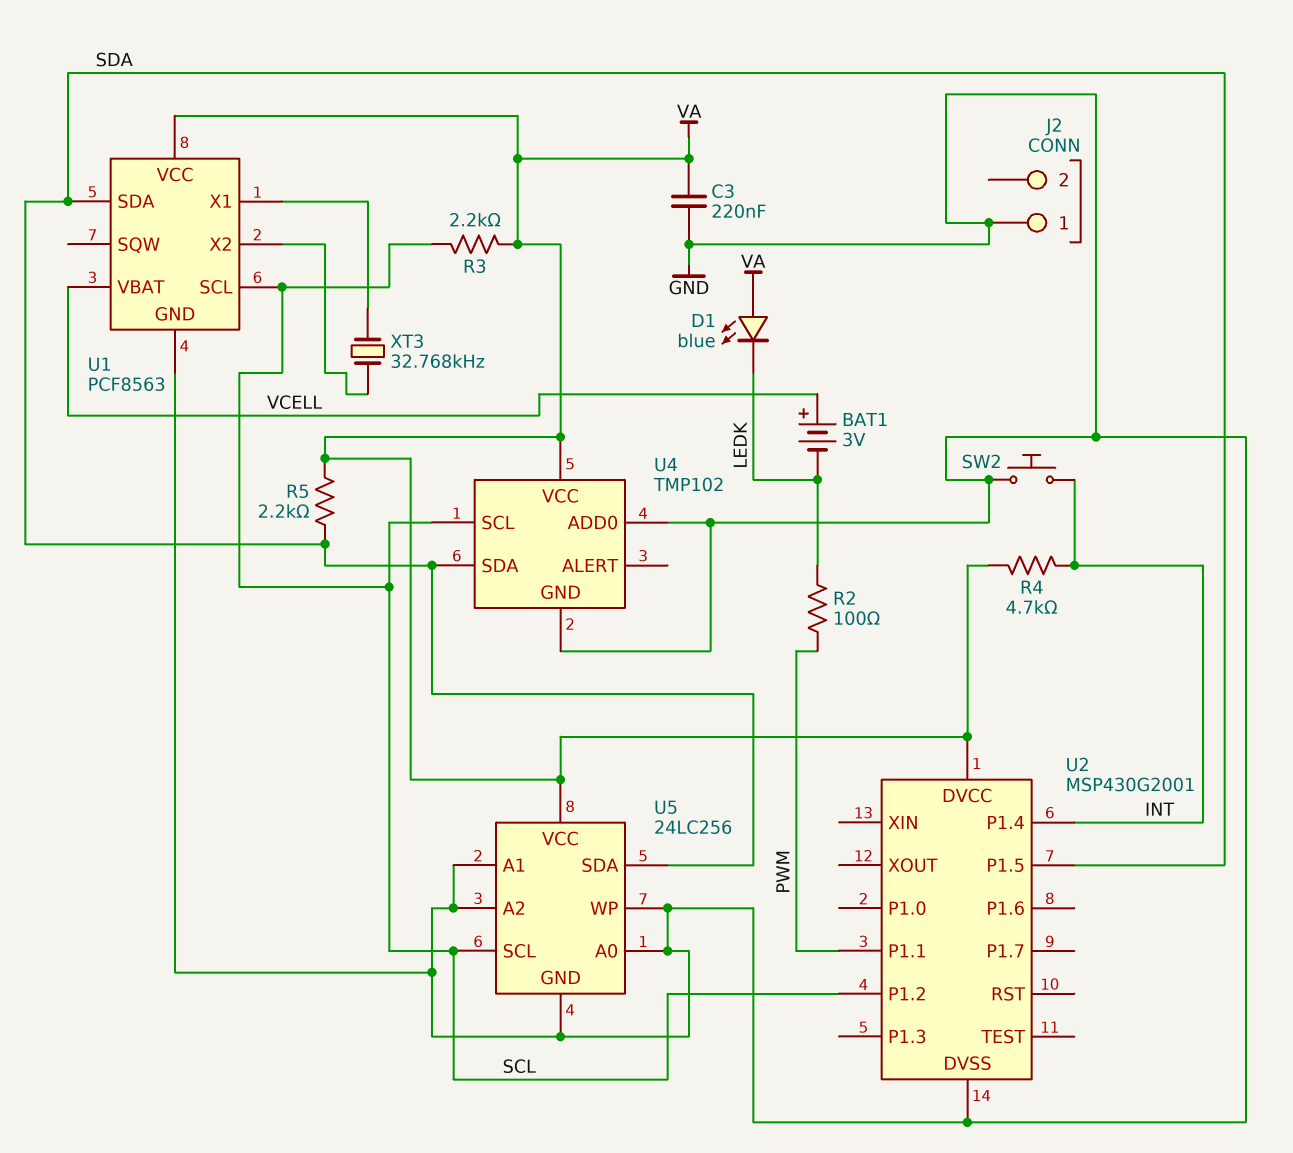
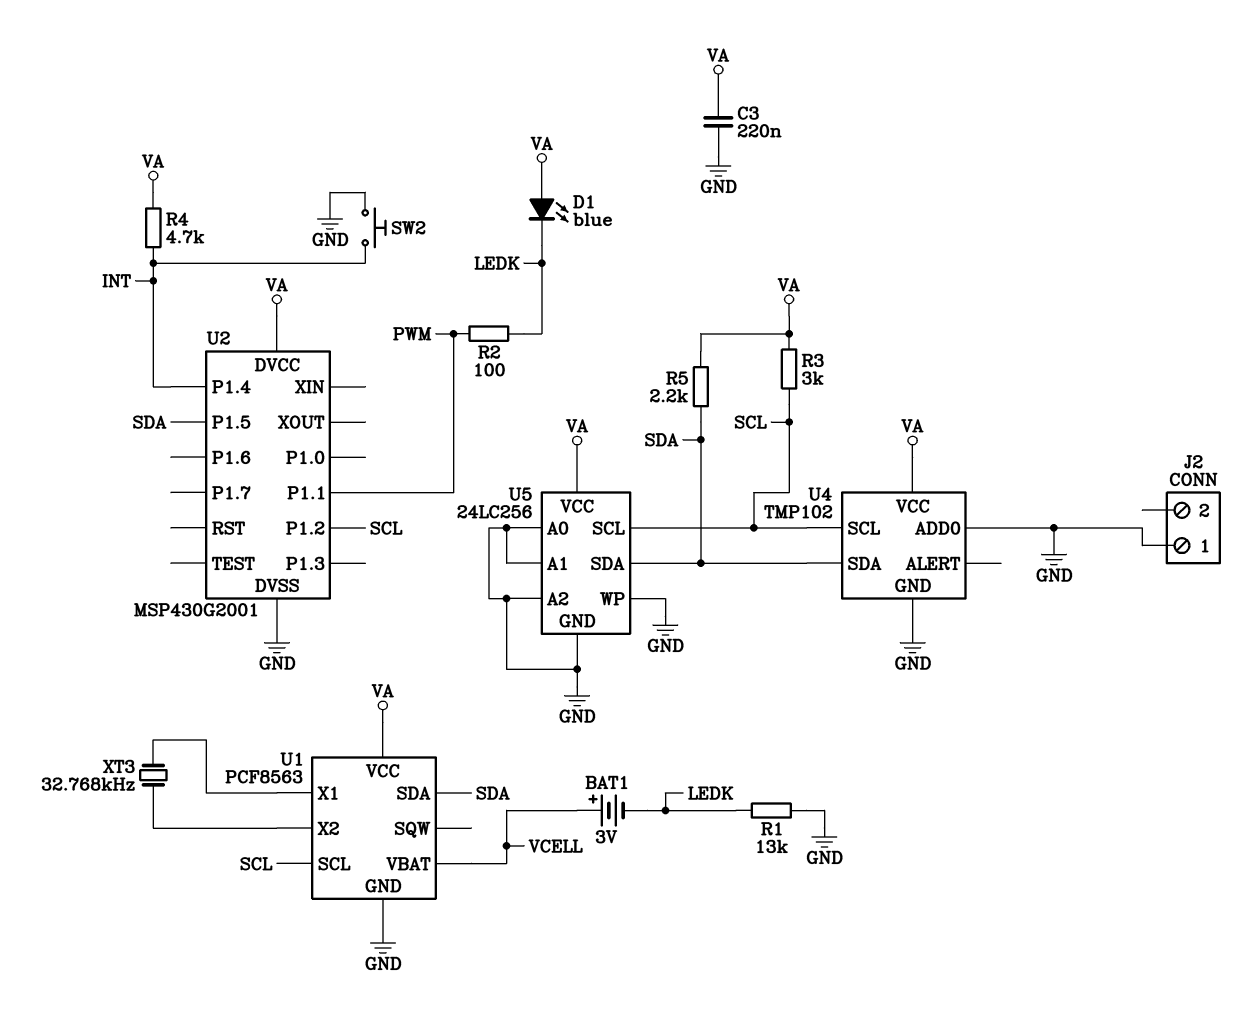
R1: none -> 13k (GND, LEDK)
R3: 2.2k (SCL, VA) -> 3k (SCL, VA)

